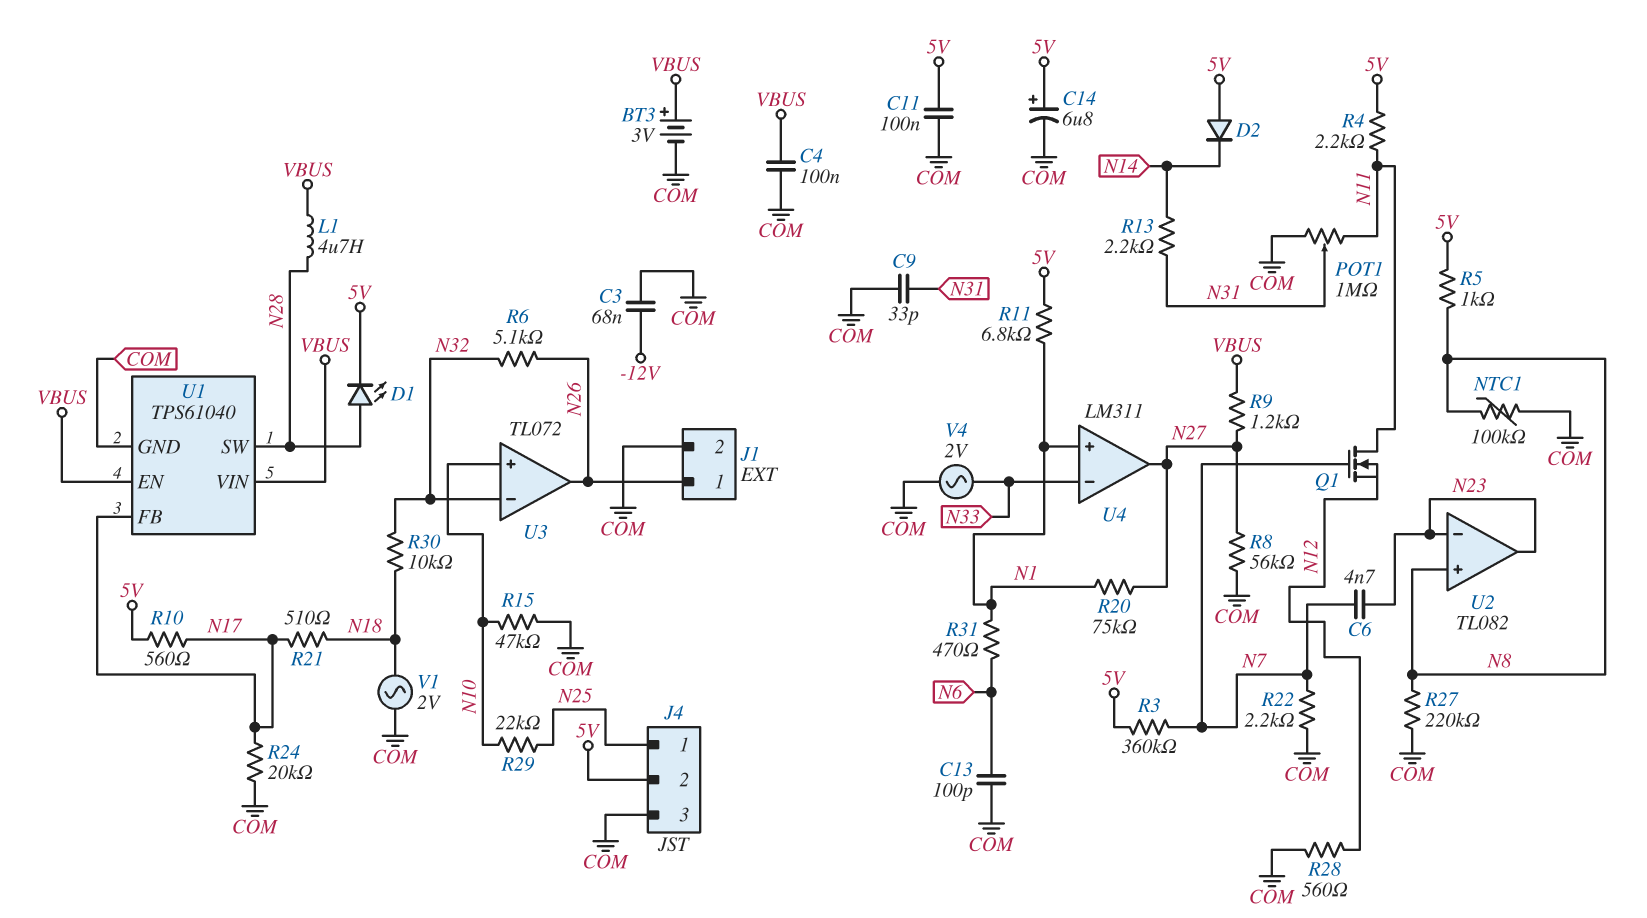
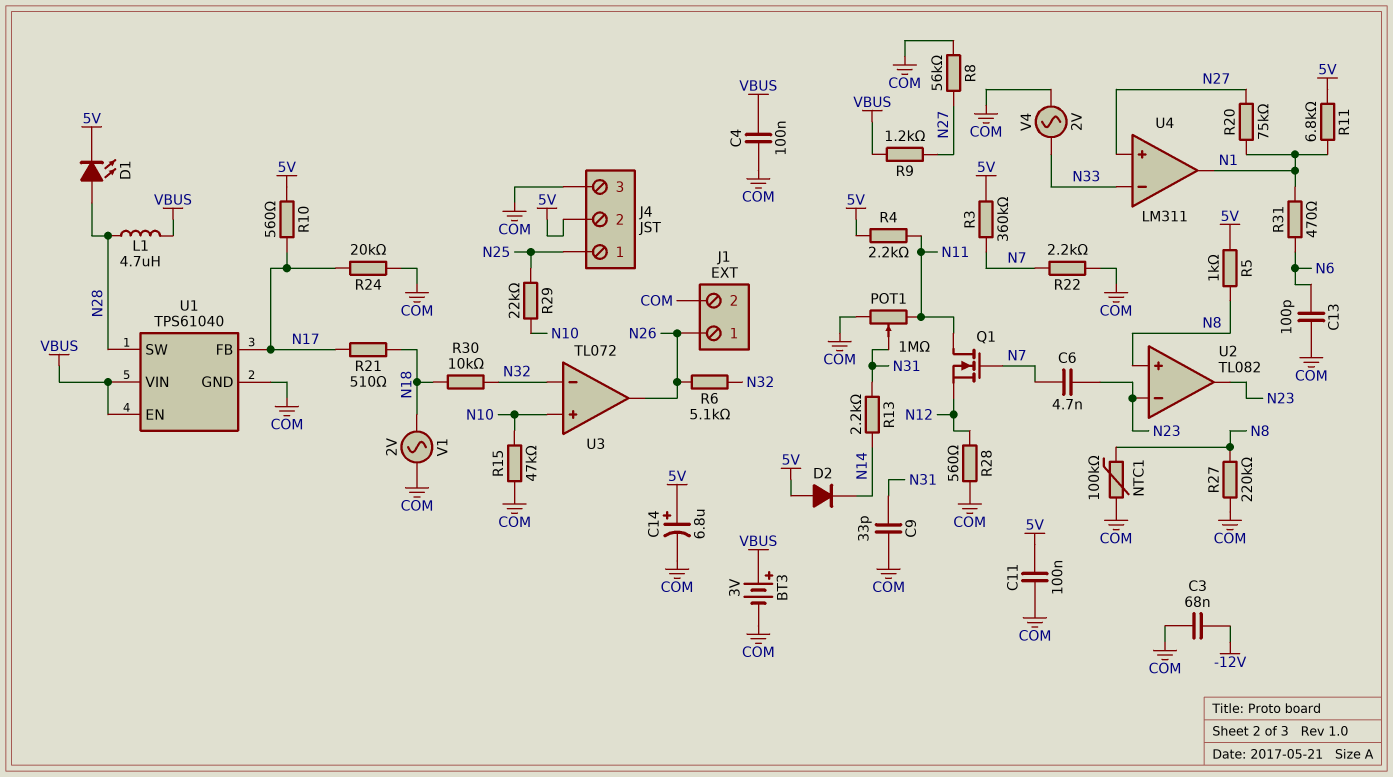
U4 pin in+: N1 -> N27
U4 pin out: N27 -> N1

